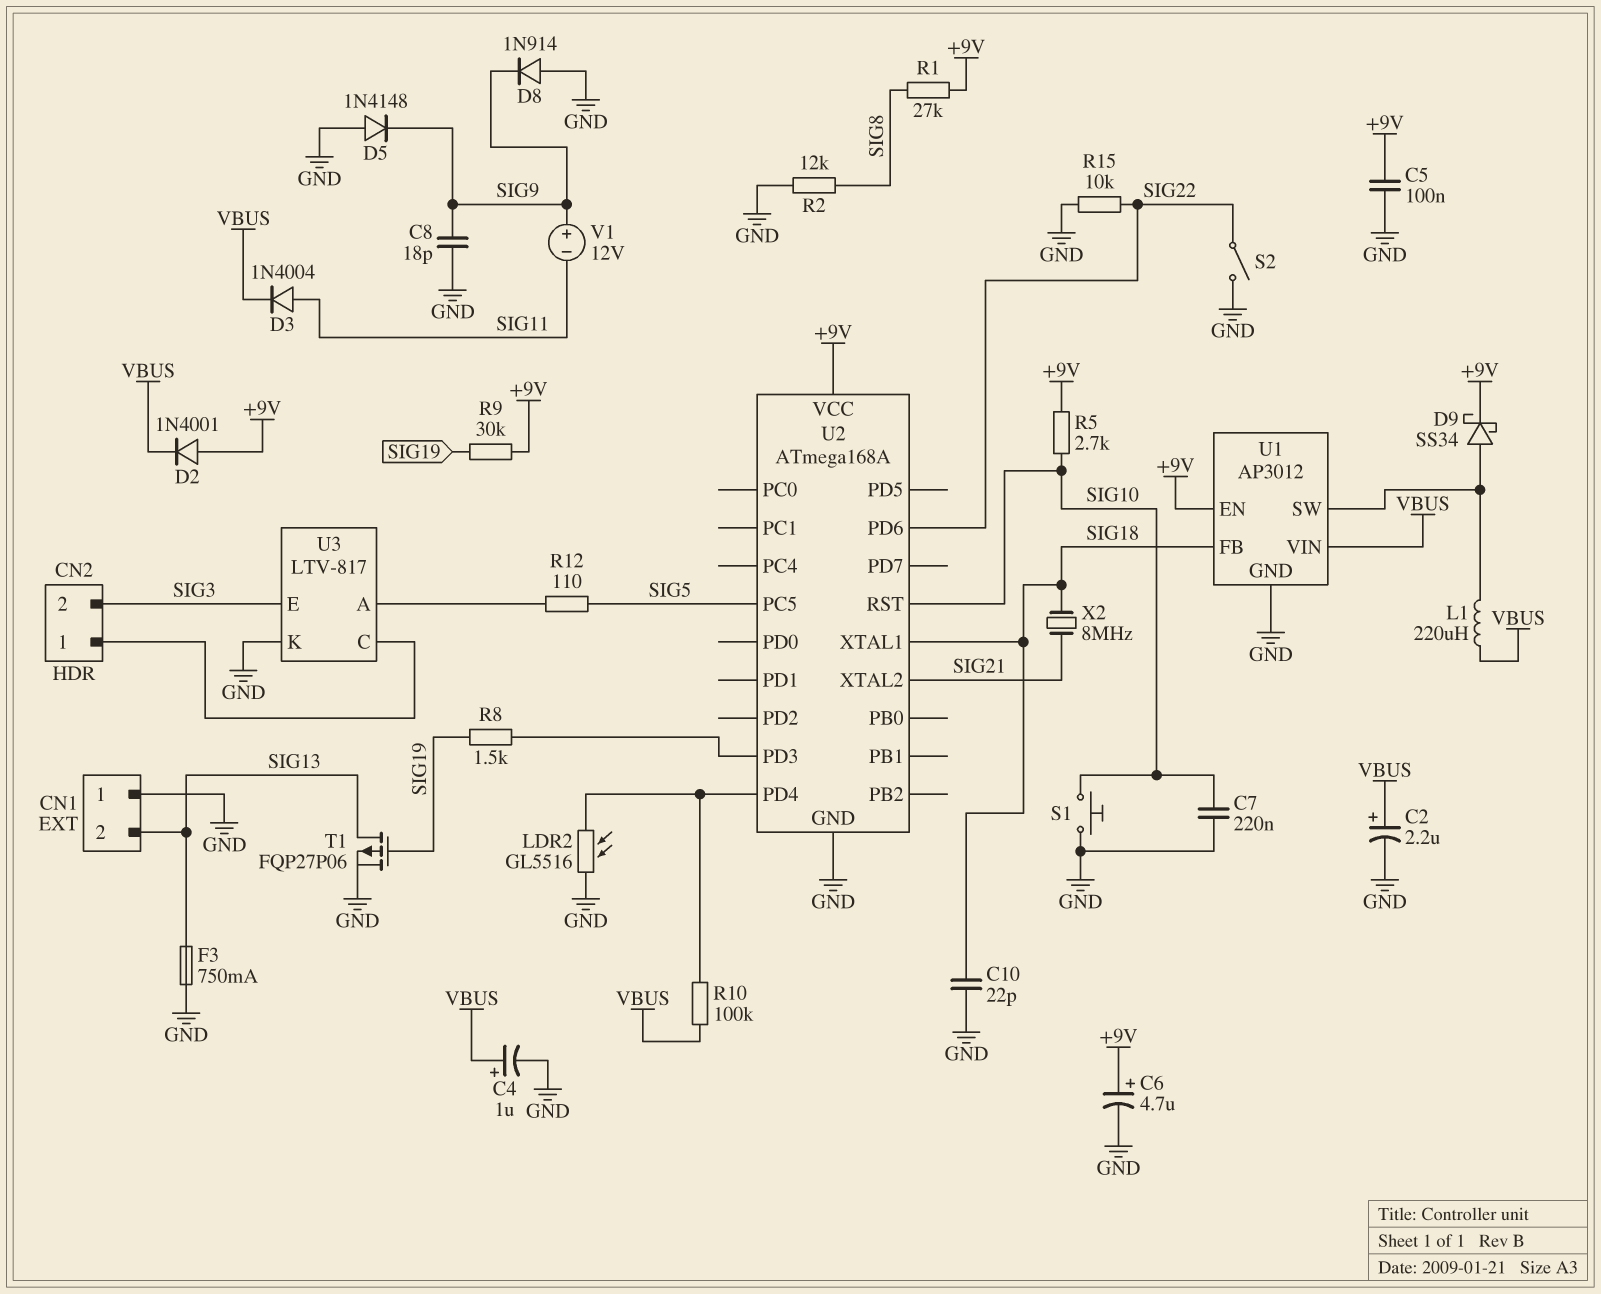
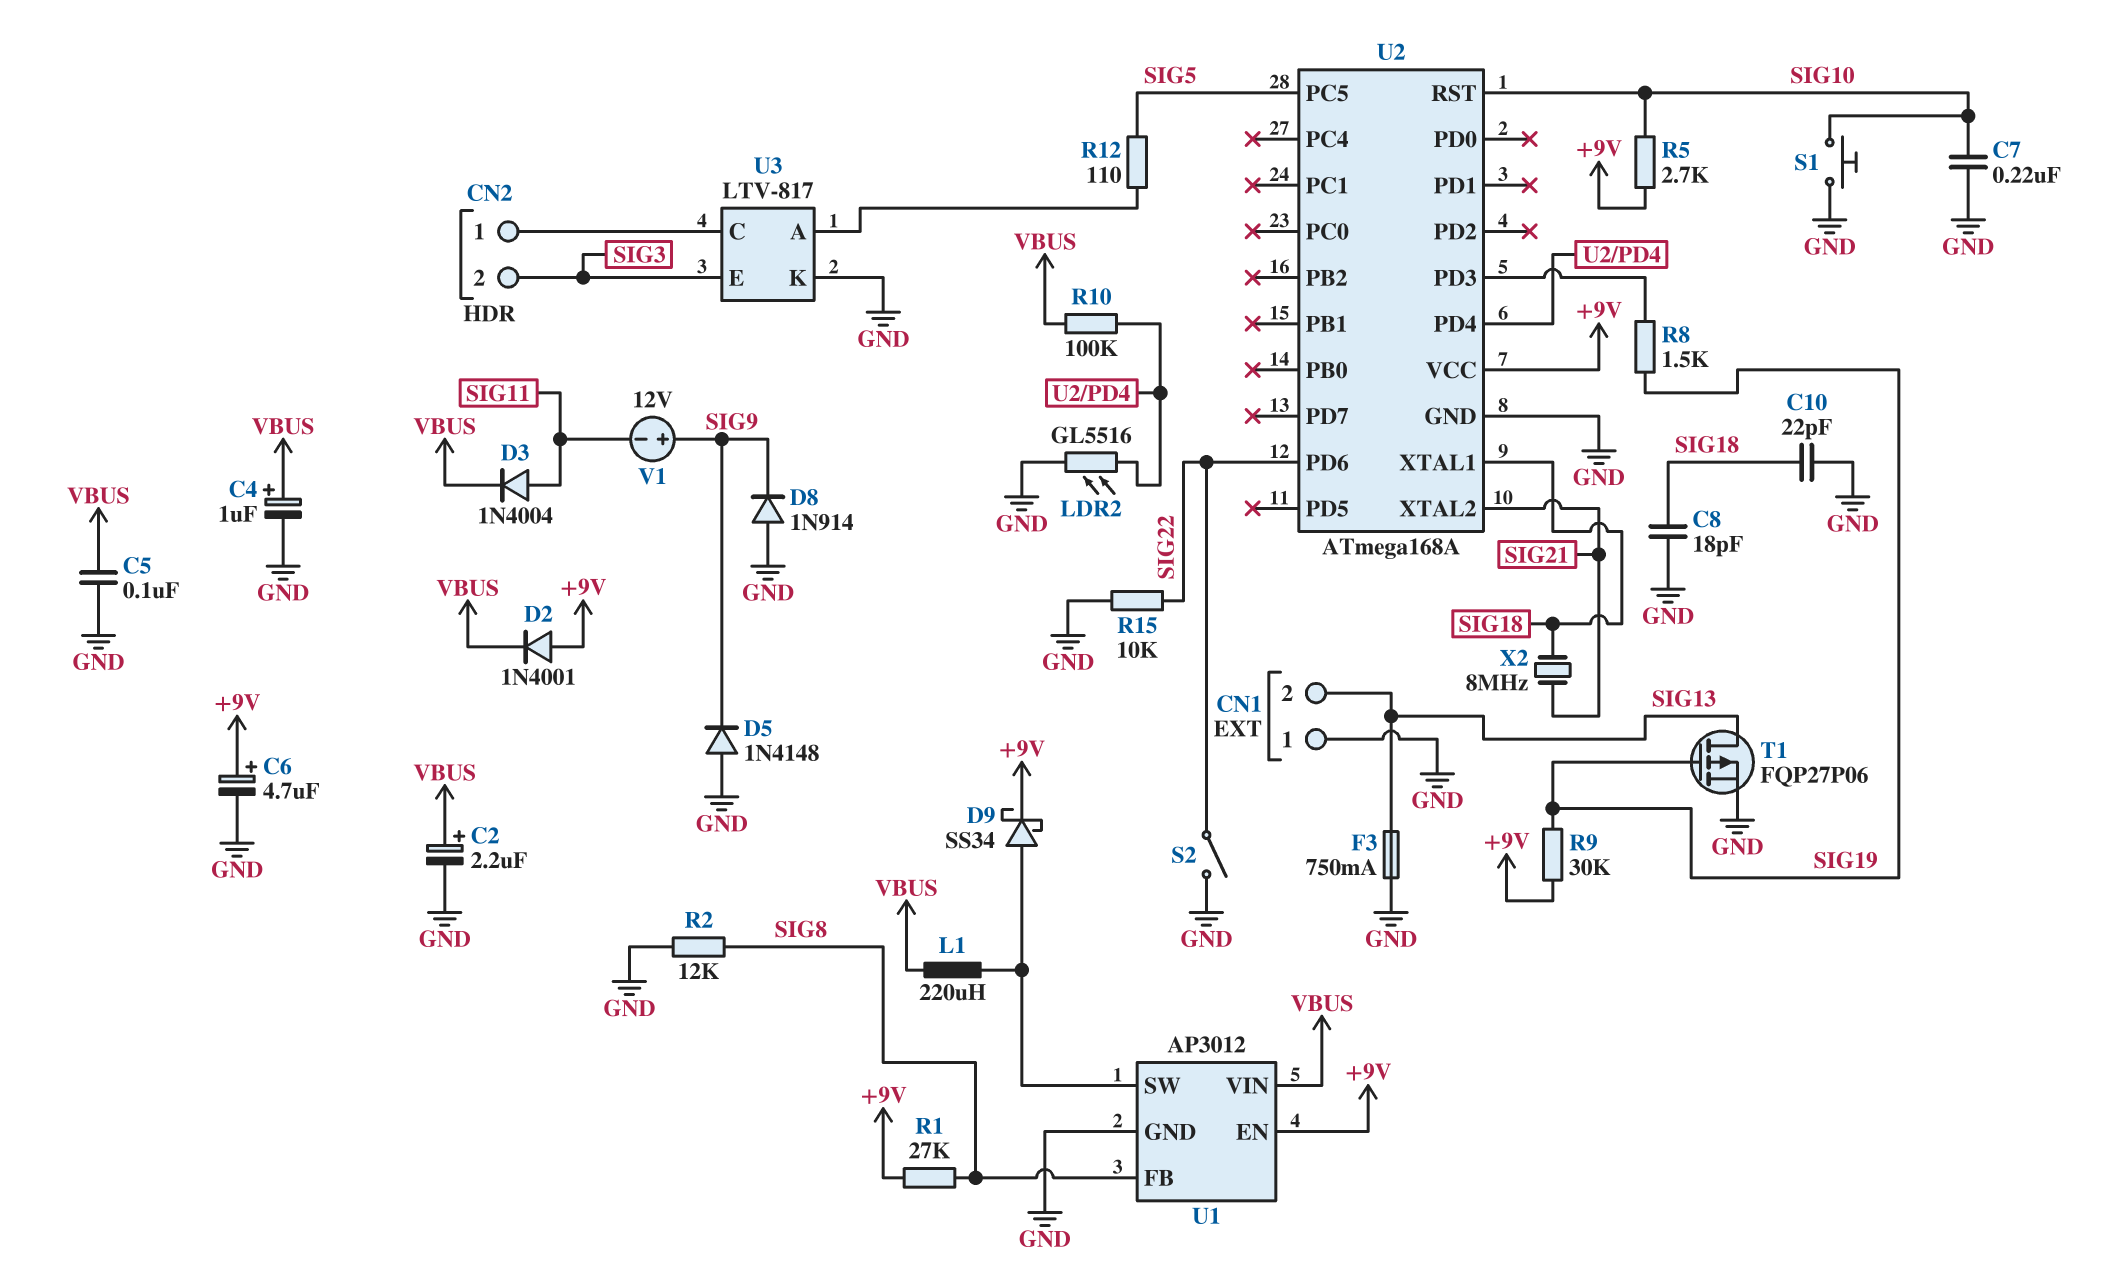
C5: 100nF (+9V, GND) -> 100nF (GND, VBUS)
C8: 18pF (GND, SIG9) -> 18pF (GND, SIG18)
U1 pin FB: SIG18 -> SIG8

